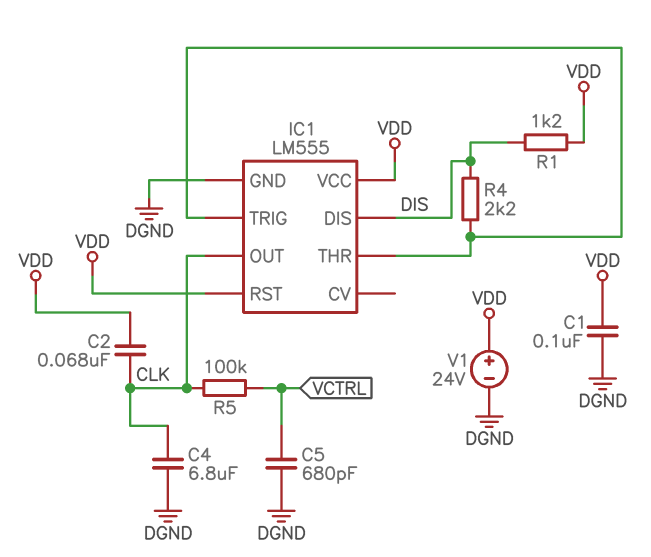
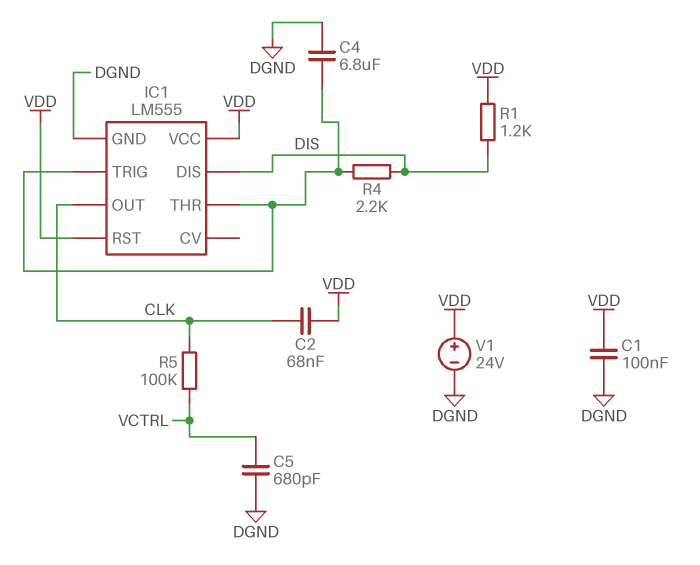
C4: 6.8uF (CLK, DGND) -> 6.8uF (DGND, IC1/THR)

